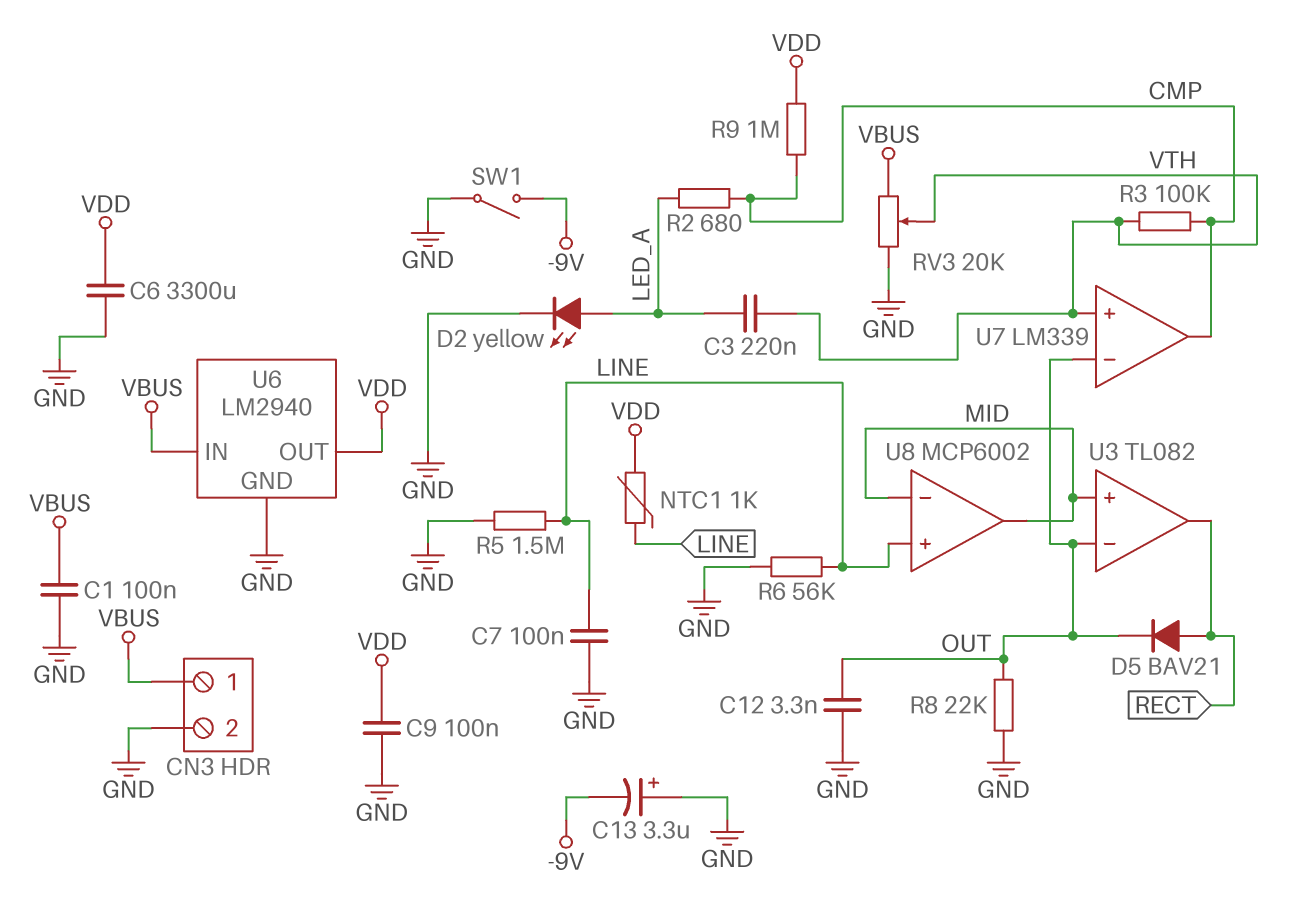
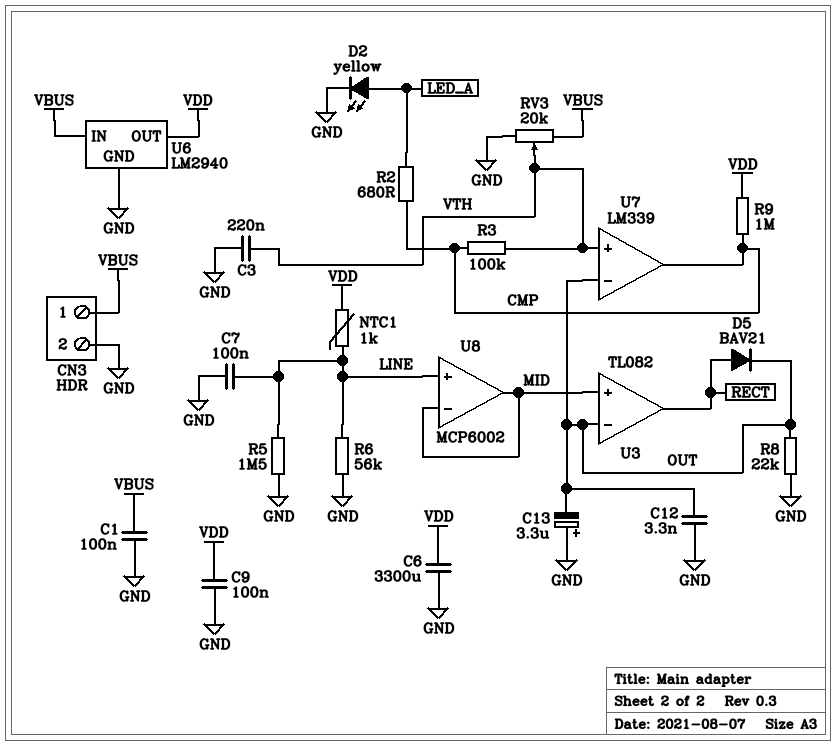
C3: 220nF (LED_A, VTH) -> 220nF (GND, VTH)
C13: 3.3uF (plus GND, minus -9V) -> 3.3uF (plus GND, minus OUT)
SW1: switch (-9V, GND) -> none

